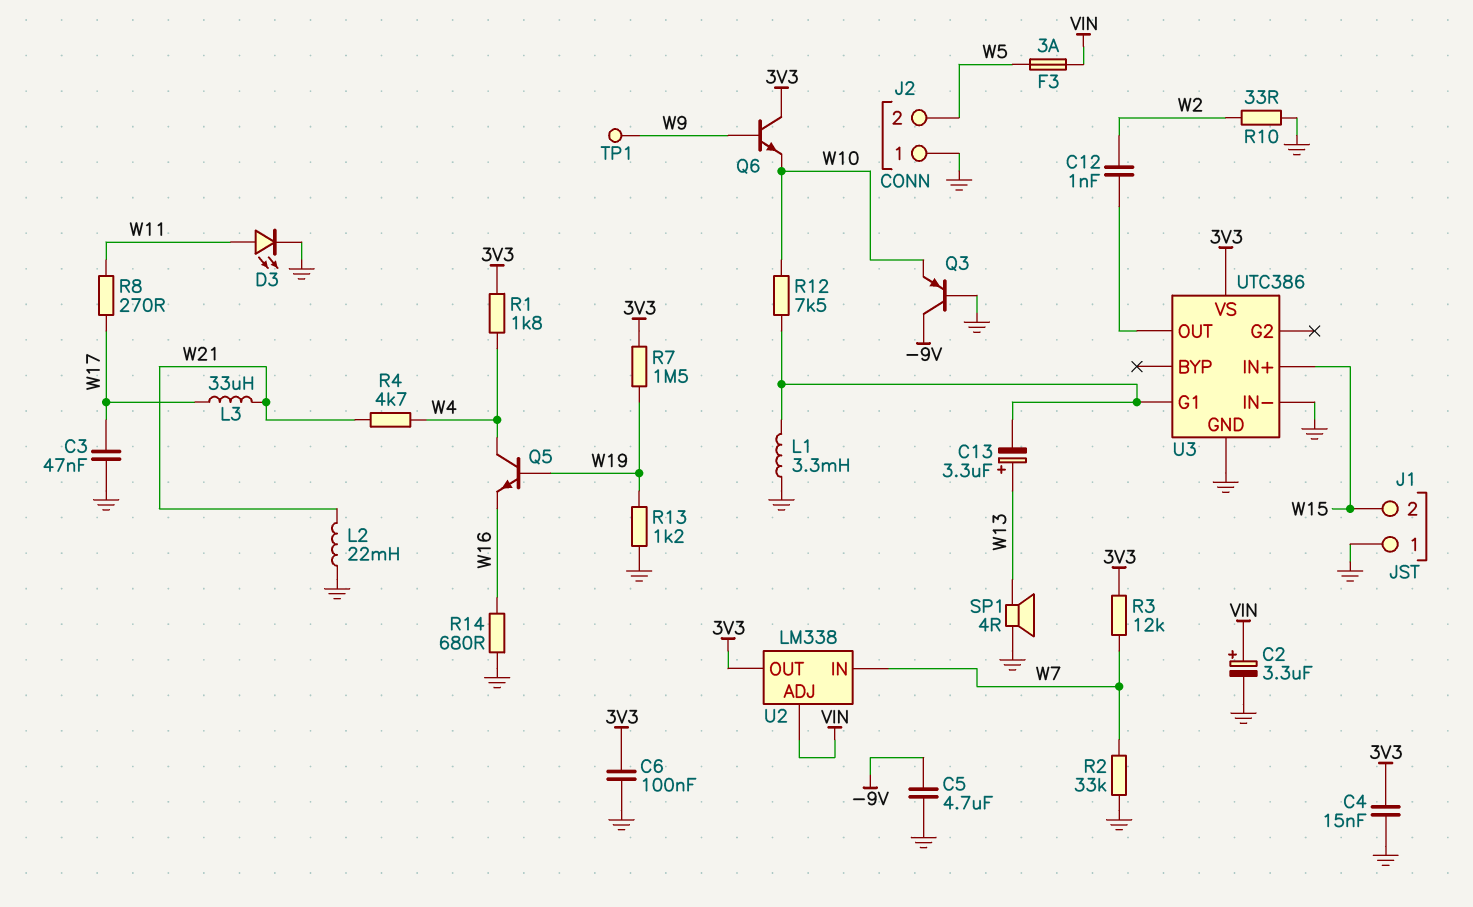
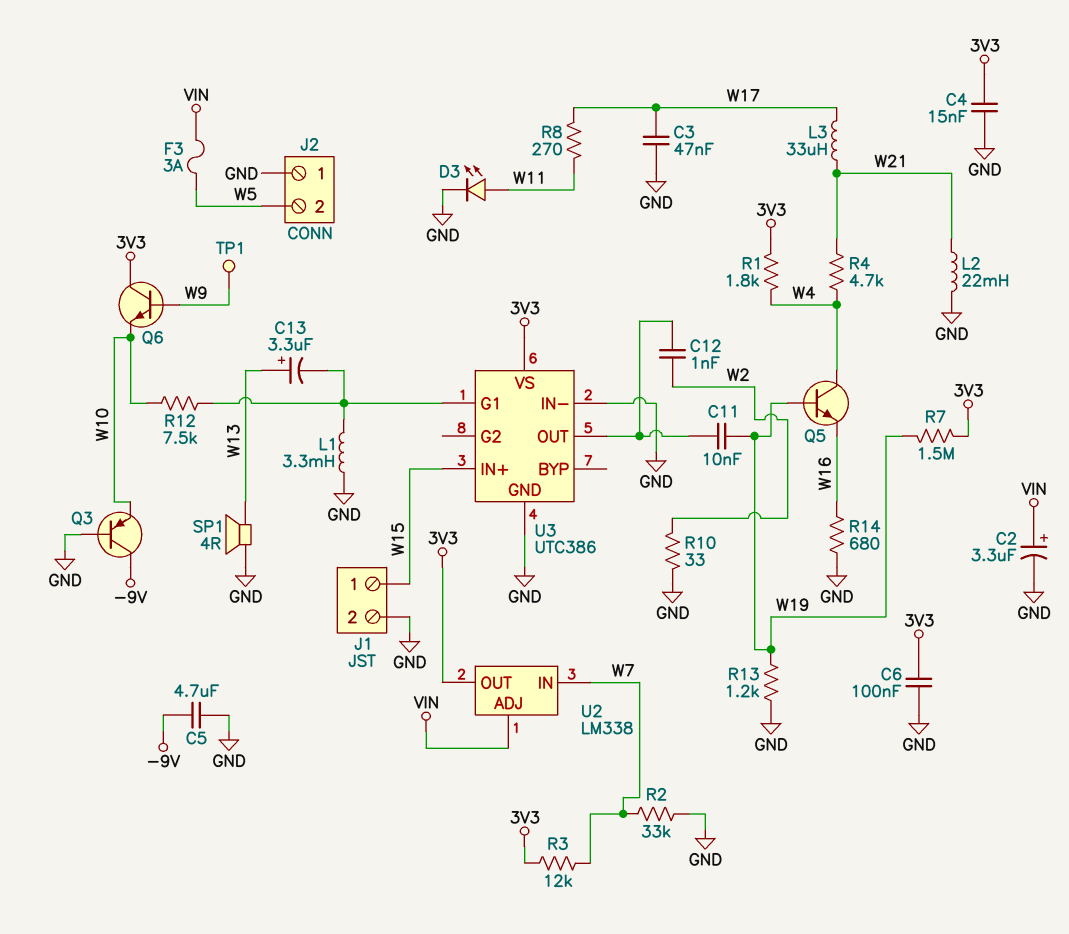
C11: none -> 10nF (U3/OUT, W19)
J1 pin 1: GND -> W15
J1 pin 2: W15 -> GND

